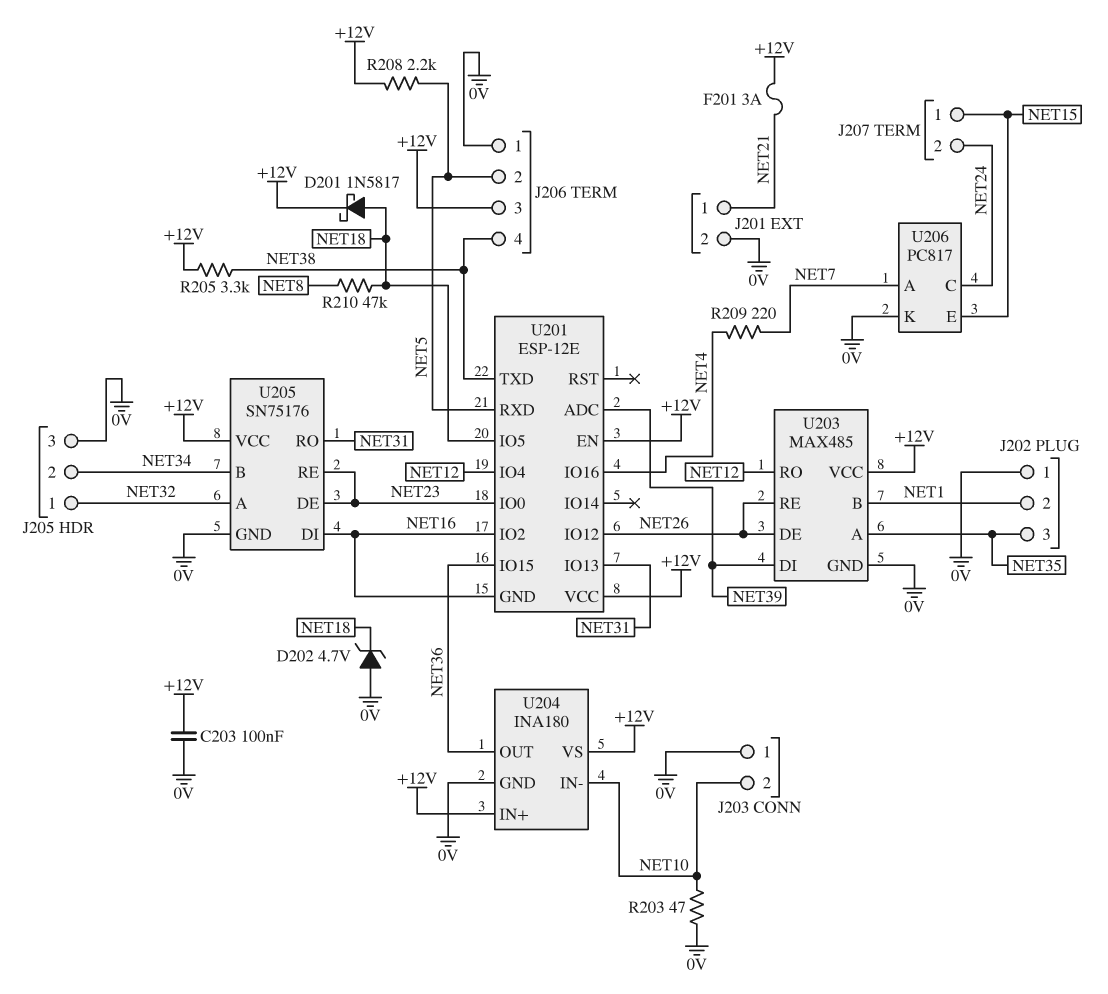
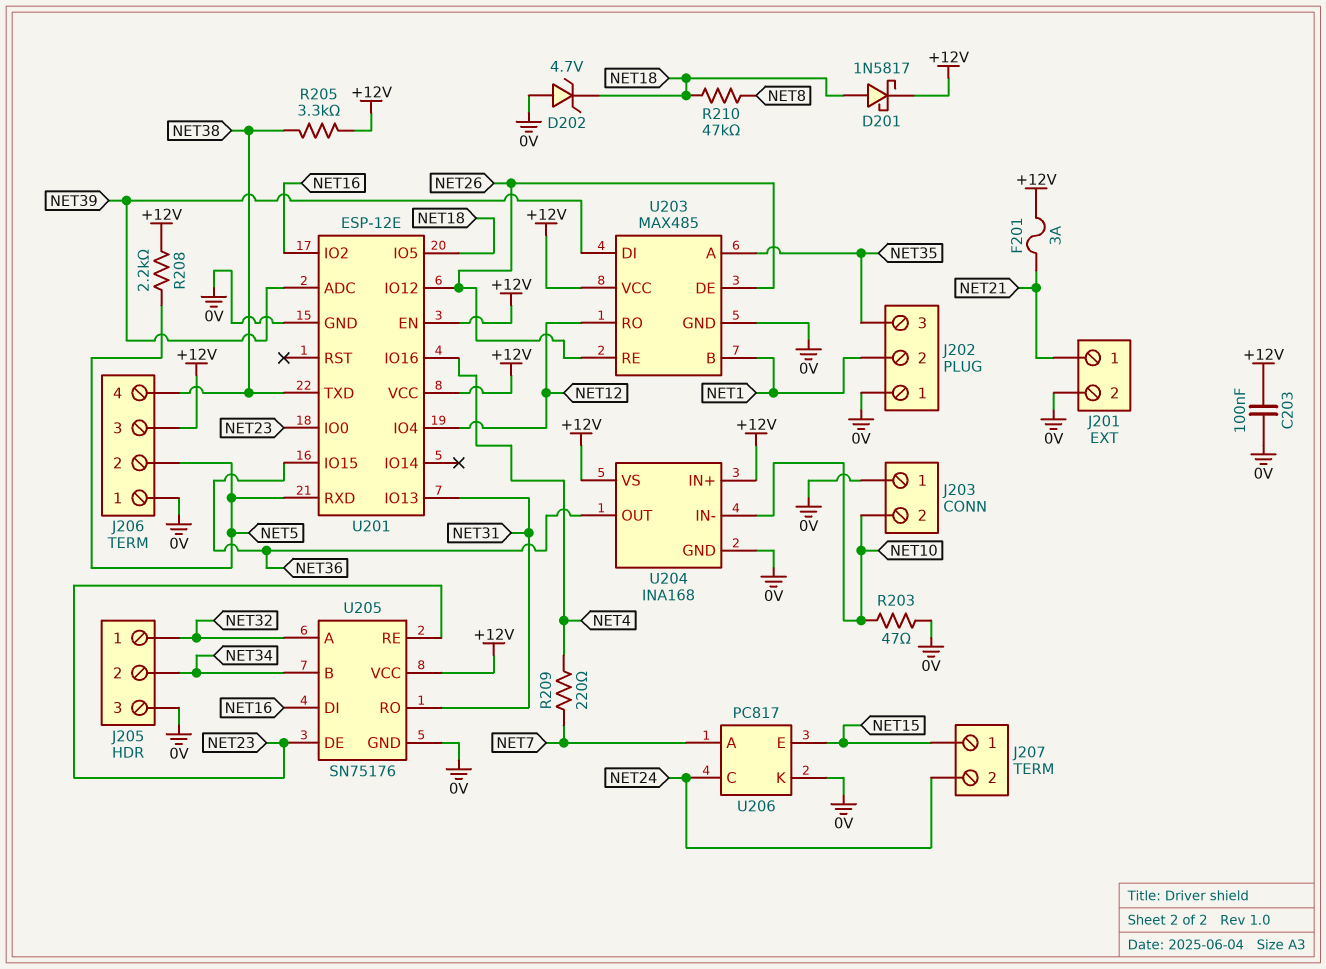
U201 pin GND: NET16 -> 0V
U204: INA180 -> INA168

